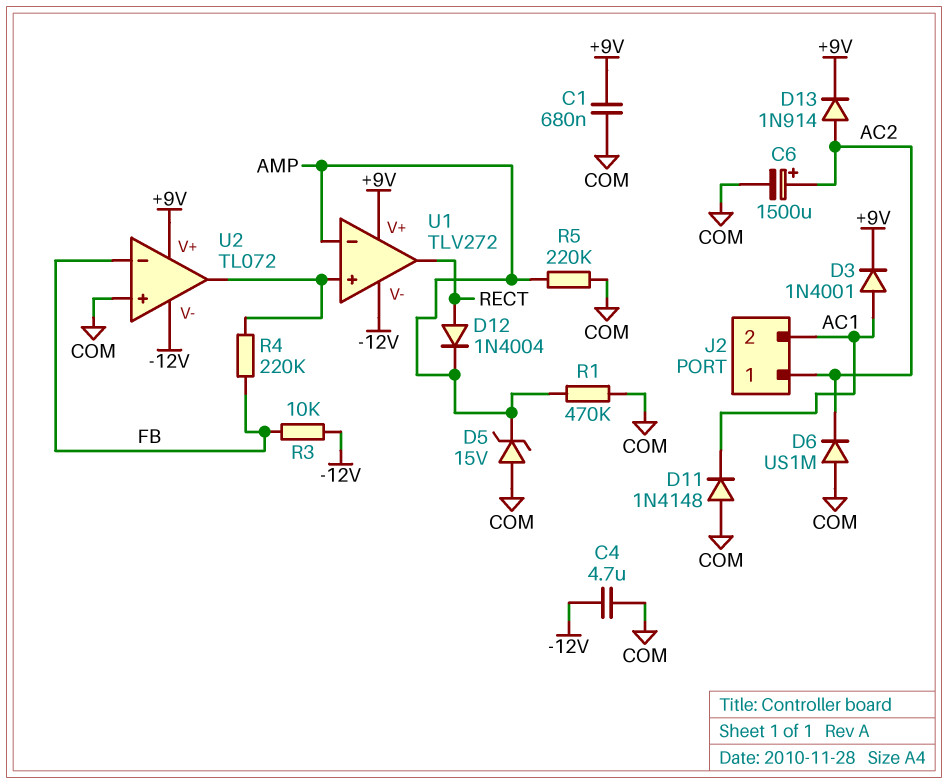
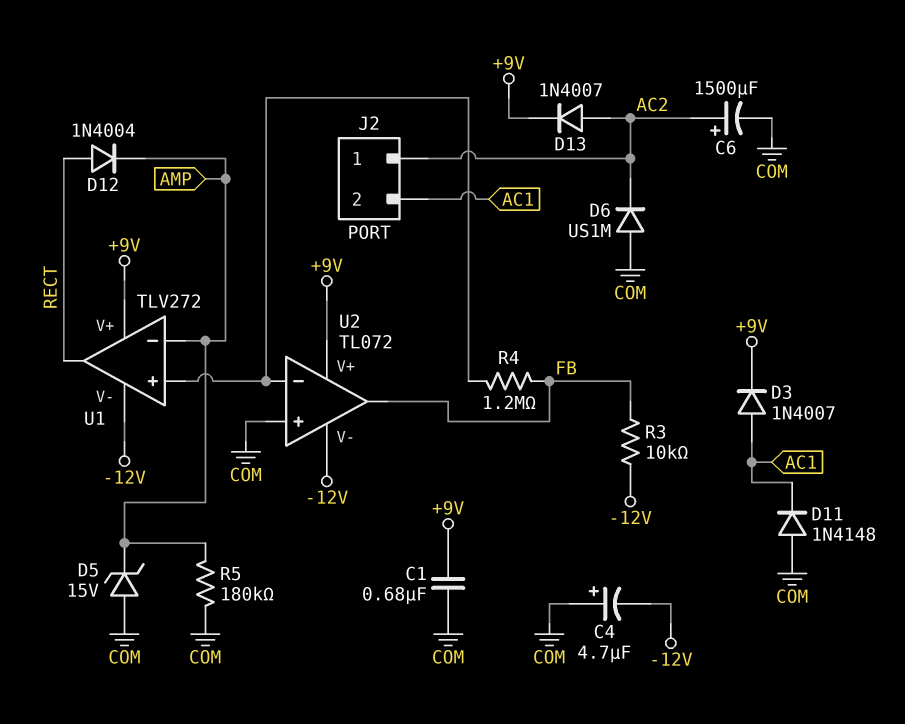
C4: 4.7uF (-12V, COM) -> 4.7uF (plus COM, minus -12V)
D3: diode 1N4001 (A AC1, K +9V) -> diode 1N4007 (A AC1, K +9V)
D13: diode 1N914 (A AC2, K +9V) -> diode 1N4007 (A AC2, K +9V)
R1: 470k (AMP, COM) -> none
R4: 220k (FB, U1/in+) -> 1.2M (FB, U1/in+)
R5: 220k (AMP, COM) -> 180k (AMP, COM)
U2 pin in-: FB -> U1/in+
U2 pin out: U1/in+ -> FB

